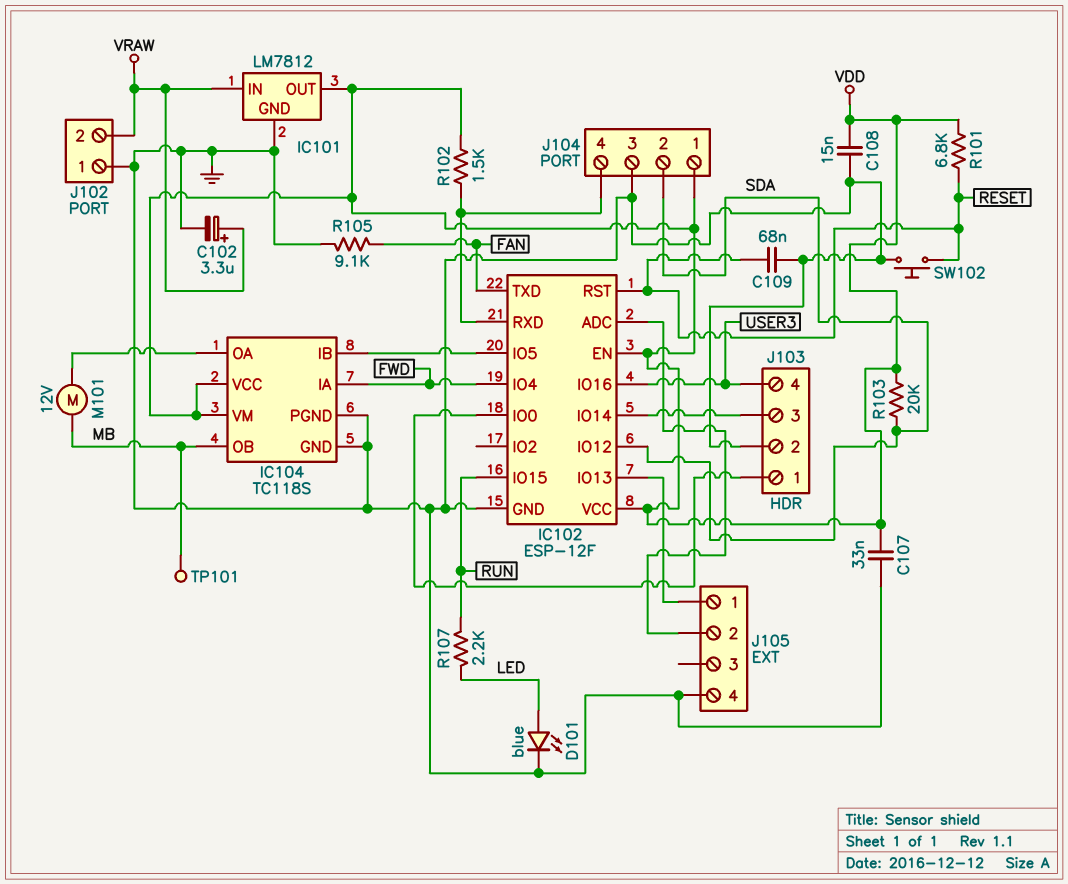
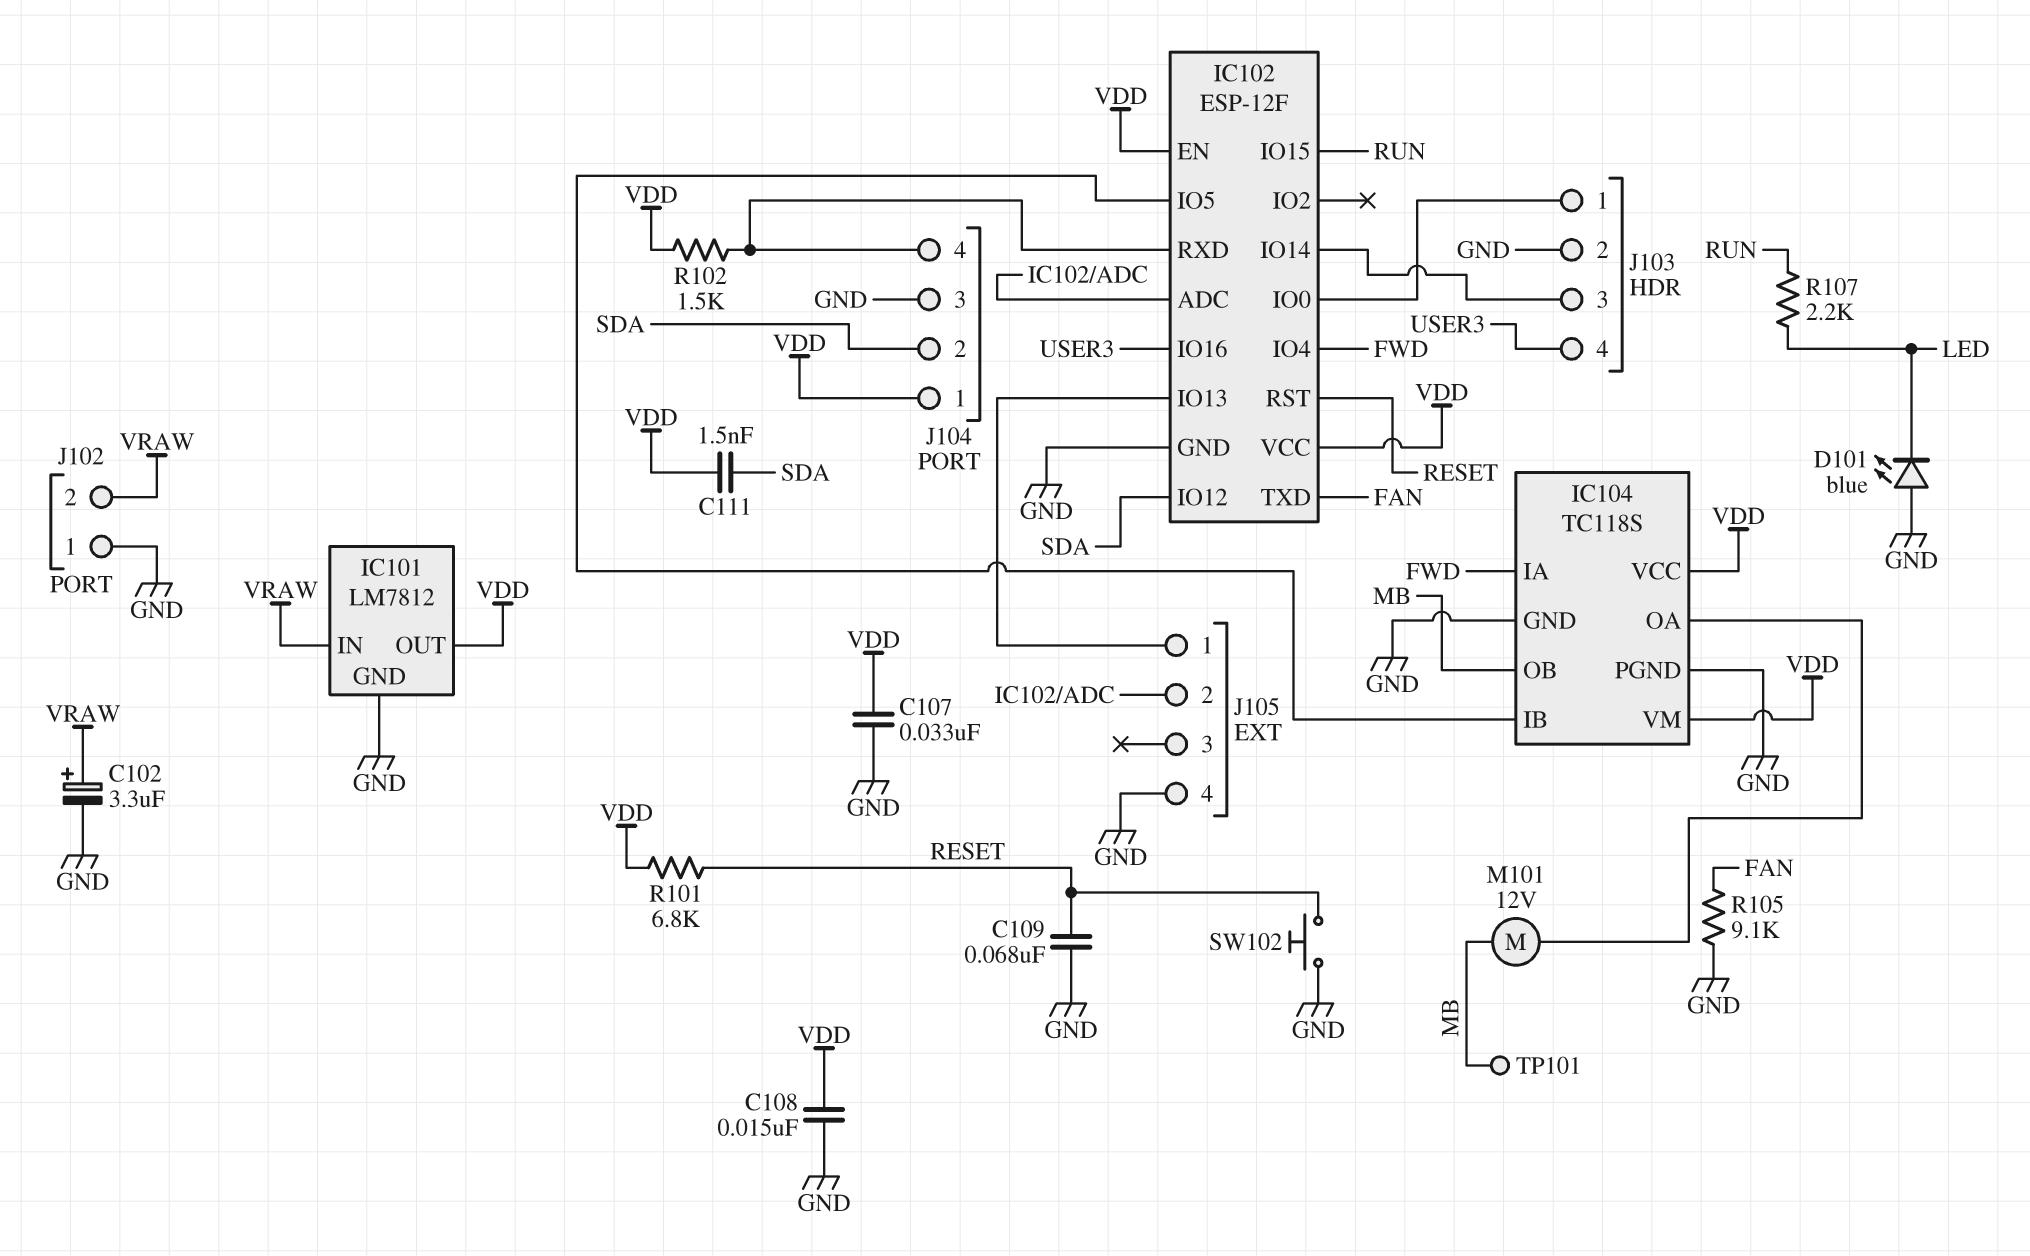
C111: none -> 1.5nF (SDA, VDD)
D101: LED blue (A LED, K GND) -> LED blue (A GND, K LED)
R103: 20k (SDA, VDD) -> none

